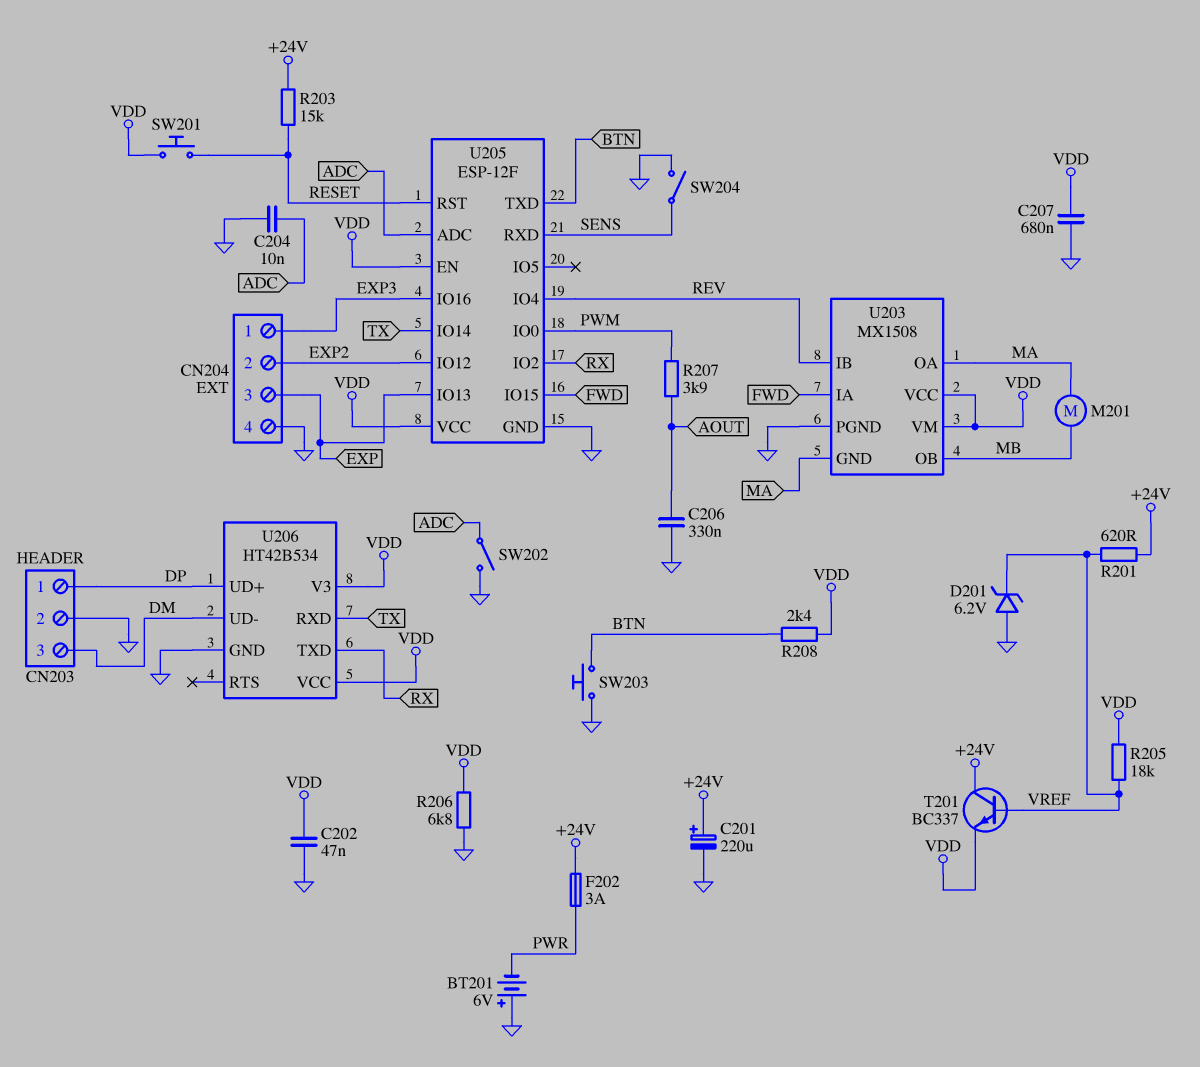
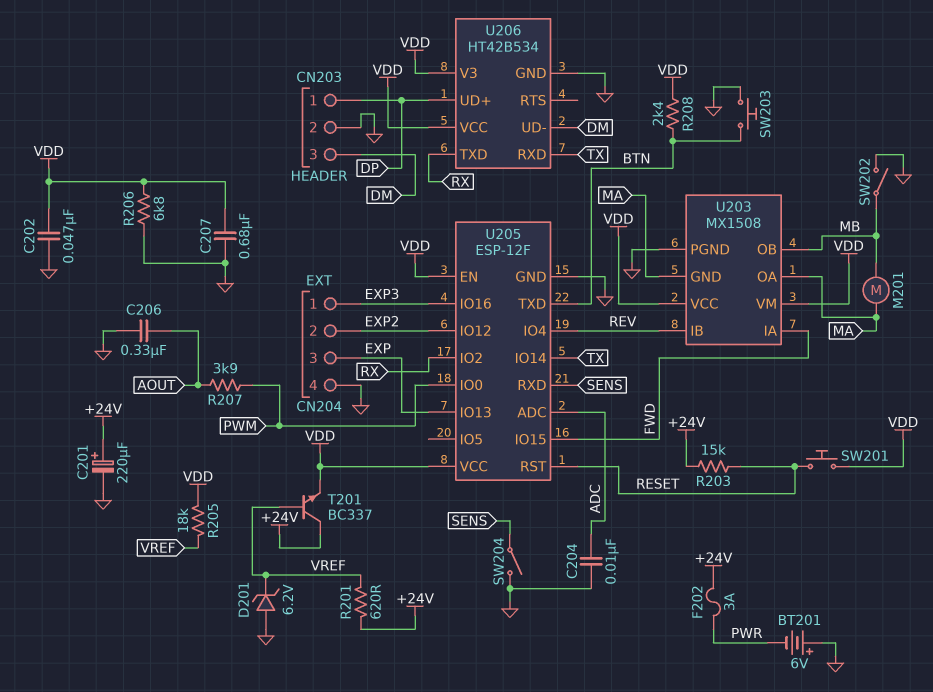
SW202: switch (ADC, GND) -> switch (GND, MB)

